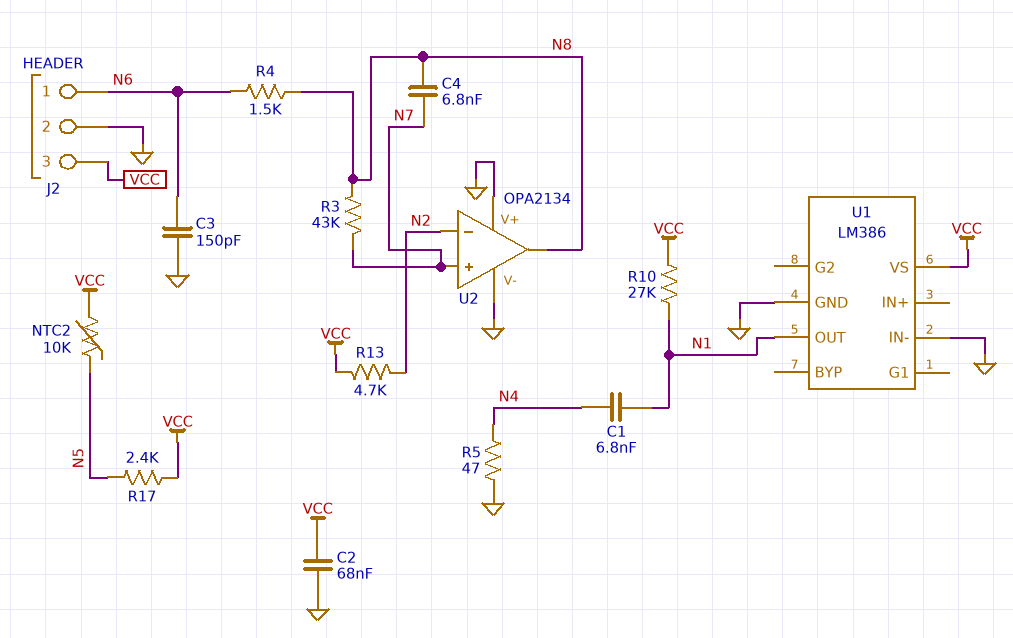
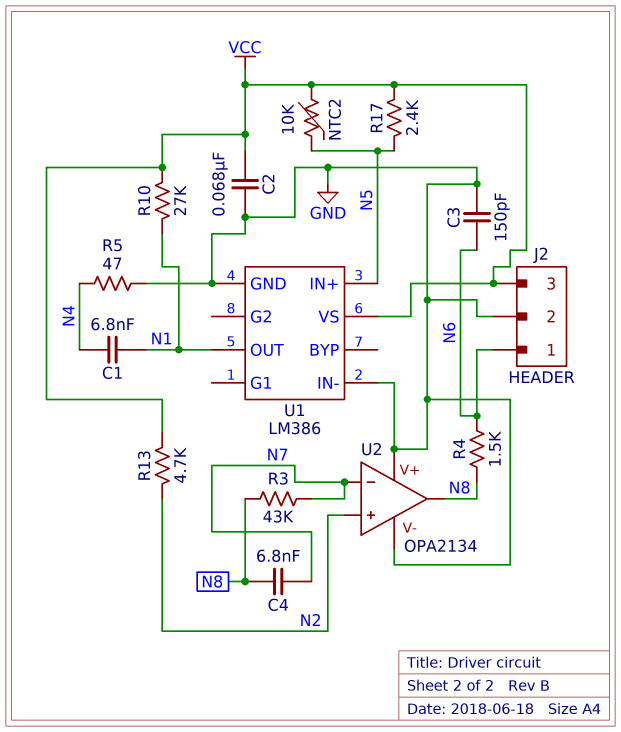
U1 pin IN+: none -> N5
U2 pin in+: N7 -> N2
U2 pin in-: N2 -> N7

